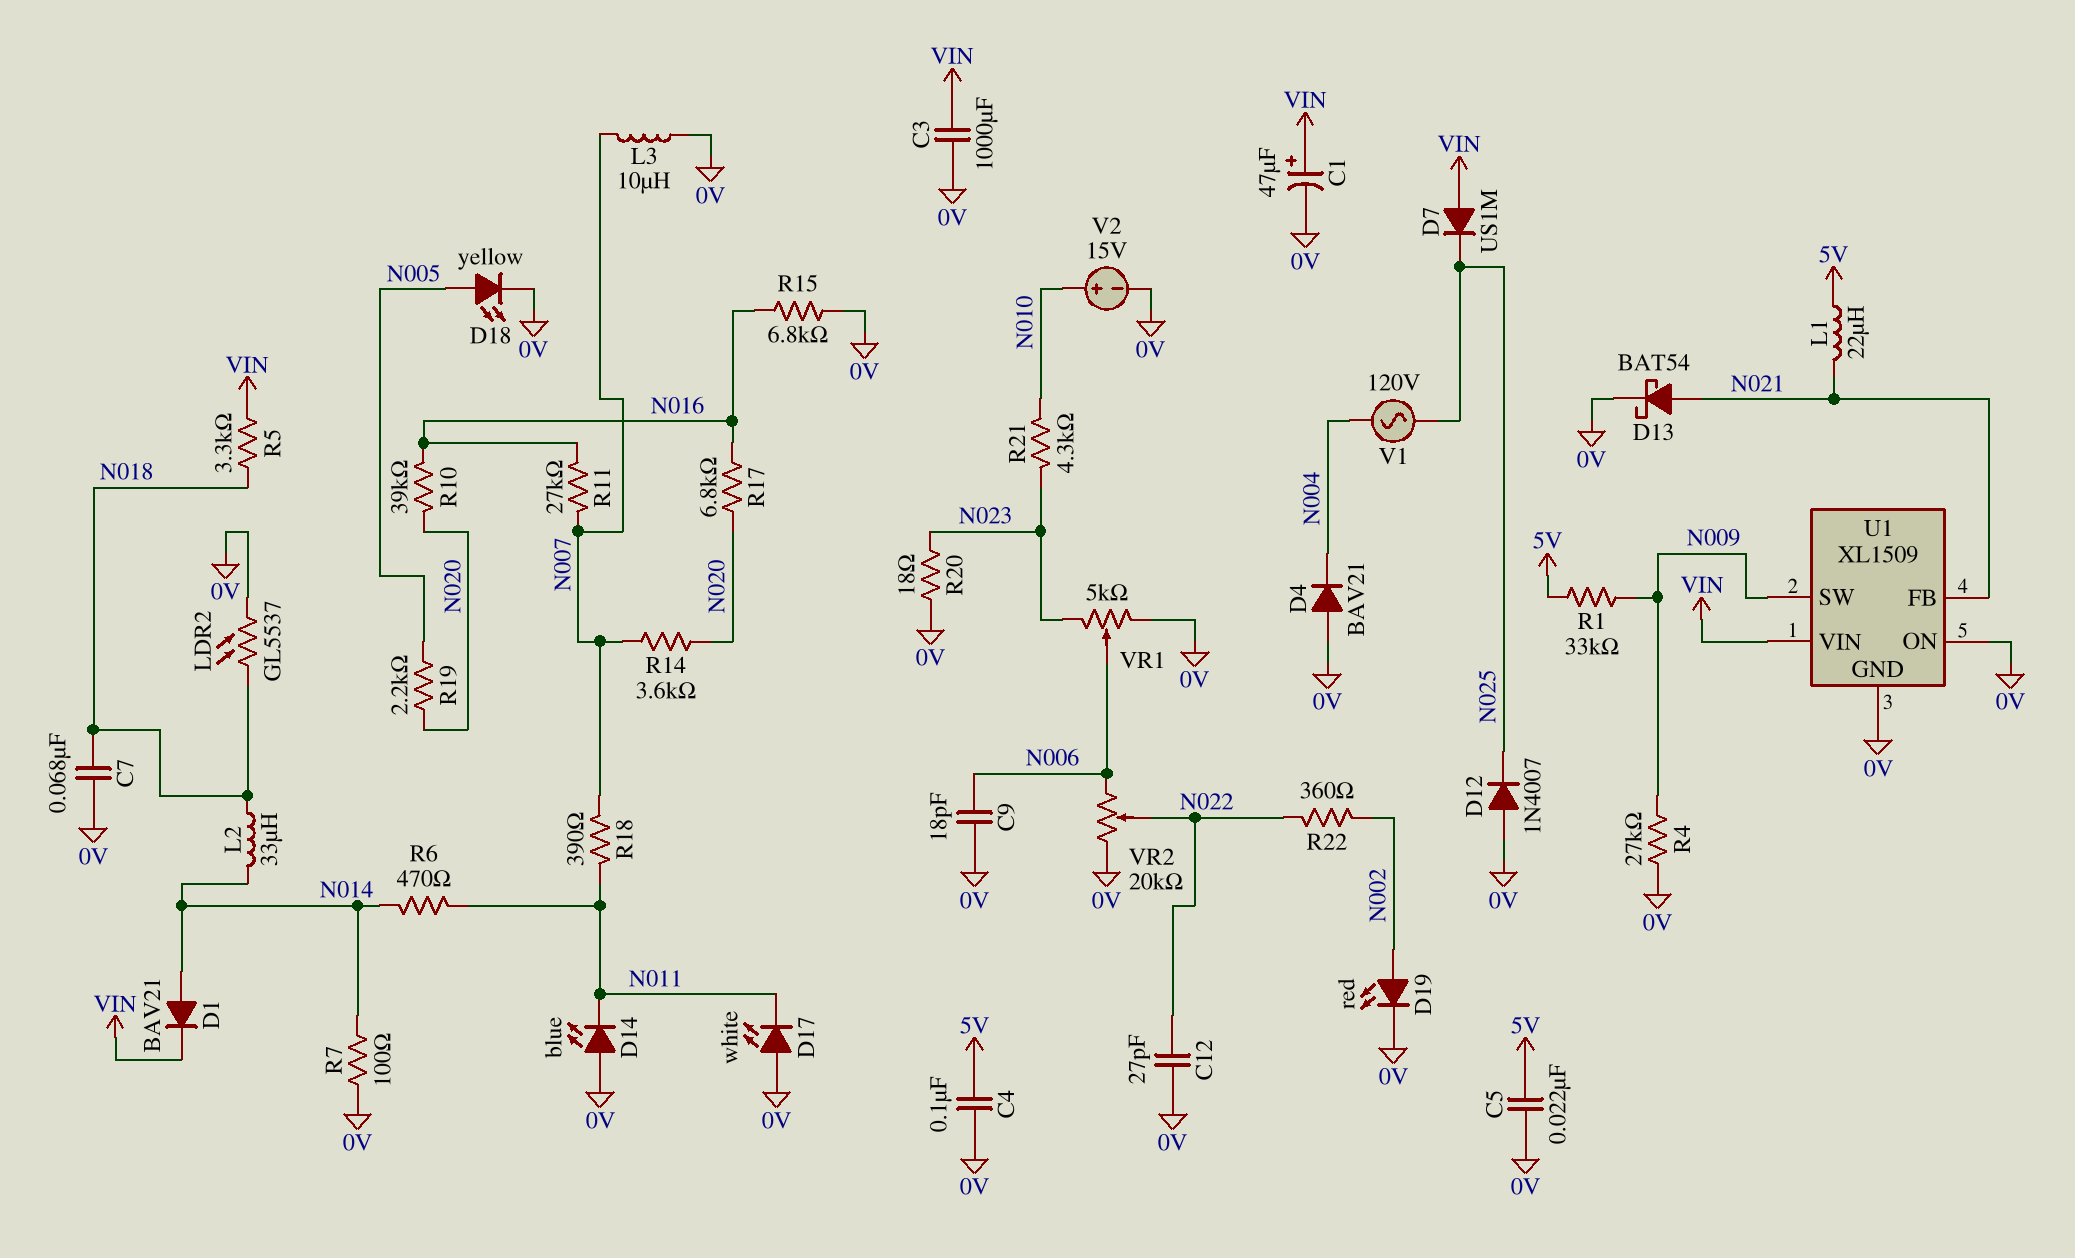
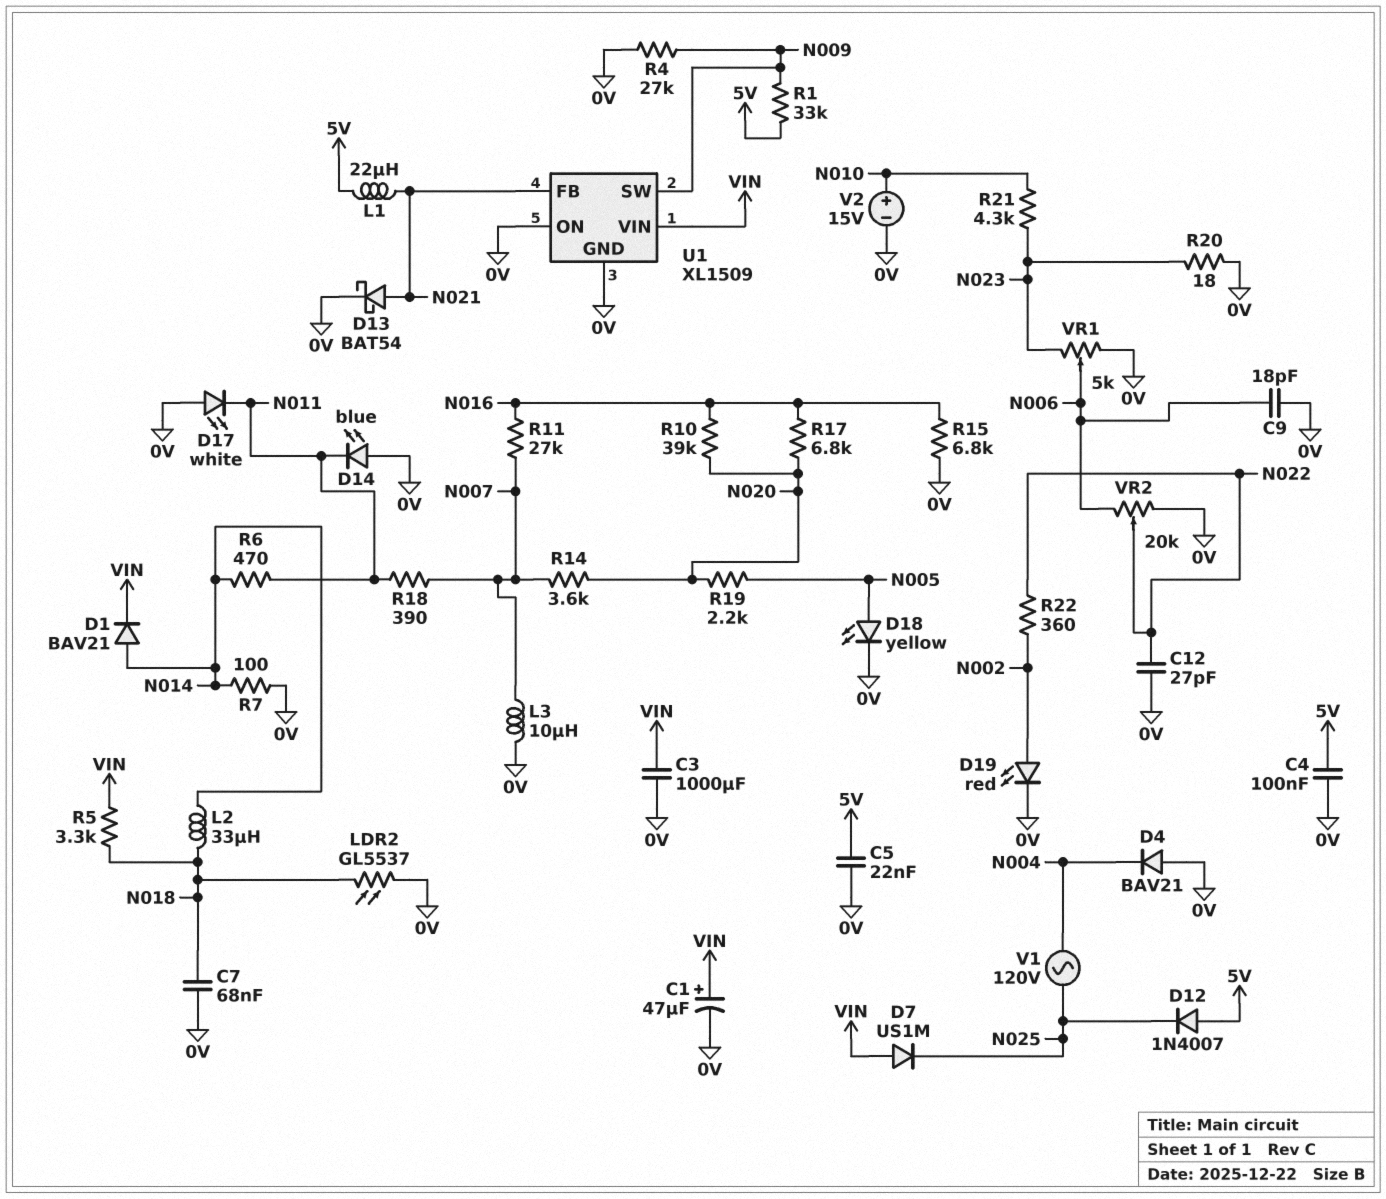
D12: diode 1N4007 (A 0V, K N025) -> diode 1N4007 (A 5V, K N025)

